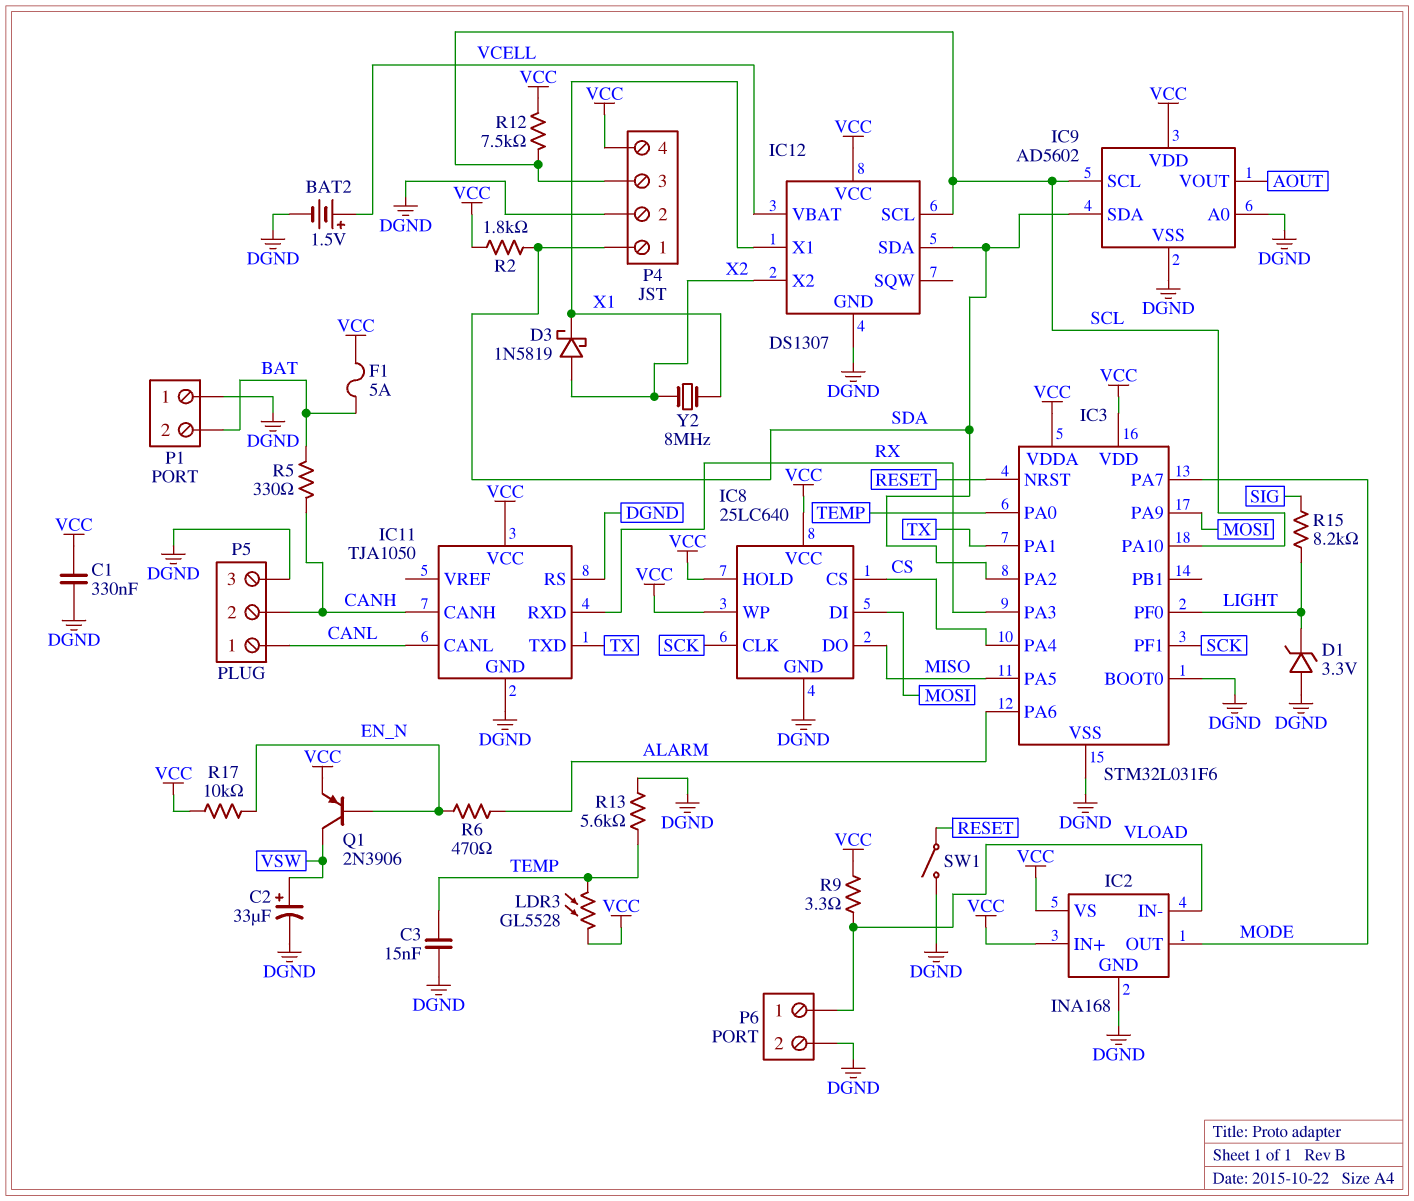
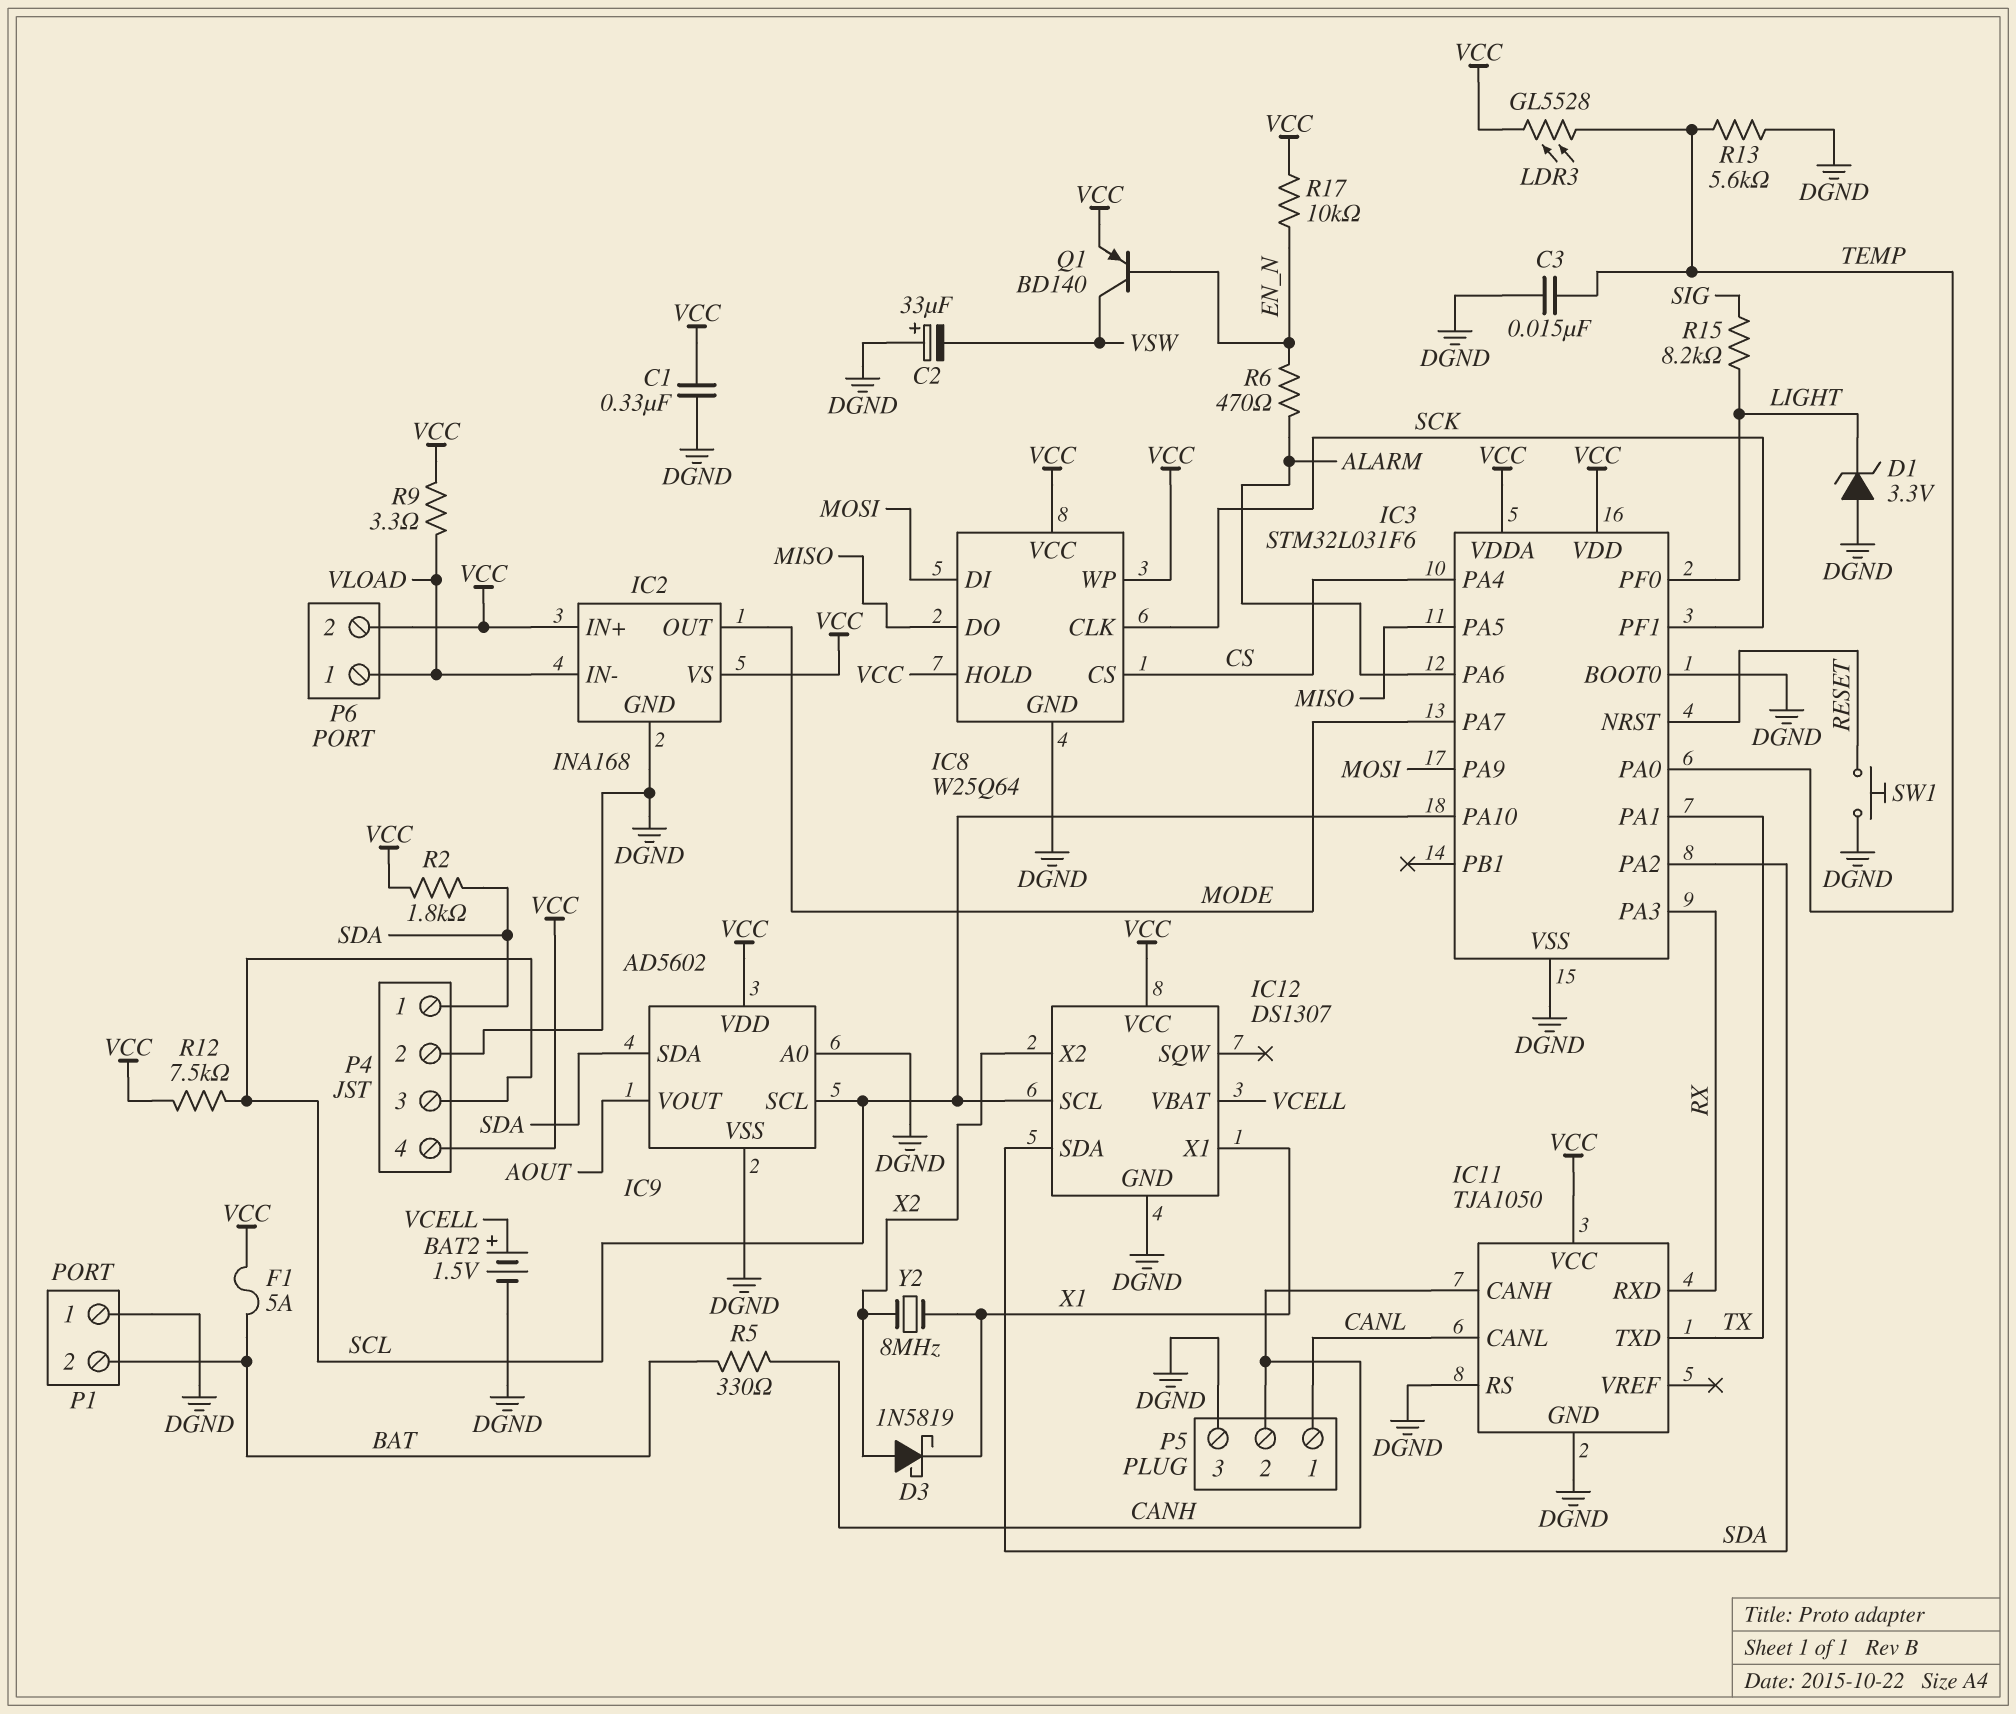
C2: 33uF (plus VSW, minus DGND) -> 33uF (plus DGND, minus VSW)
IC8: 25LC640 -> W25Q64
P6 pin 2: DGND -> VCC
Q1: PNP 2N3906 (B EN_N, C VSW, E VCC) -> PNP BD140 (B EN_N, C VSW, E VCC)
SW1: switch (DGND, RESET) -> button (DGND, RESET)

